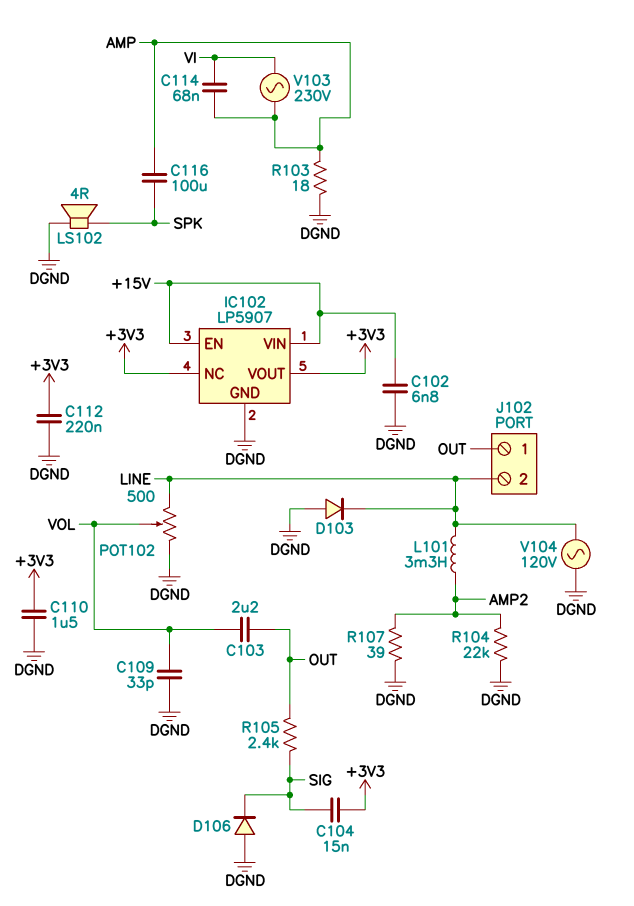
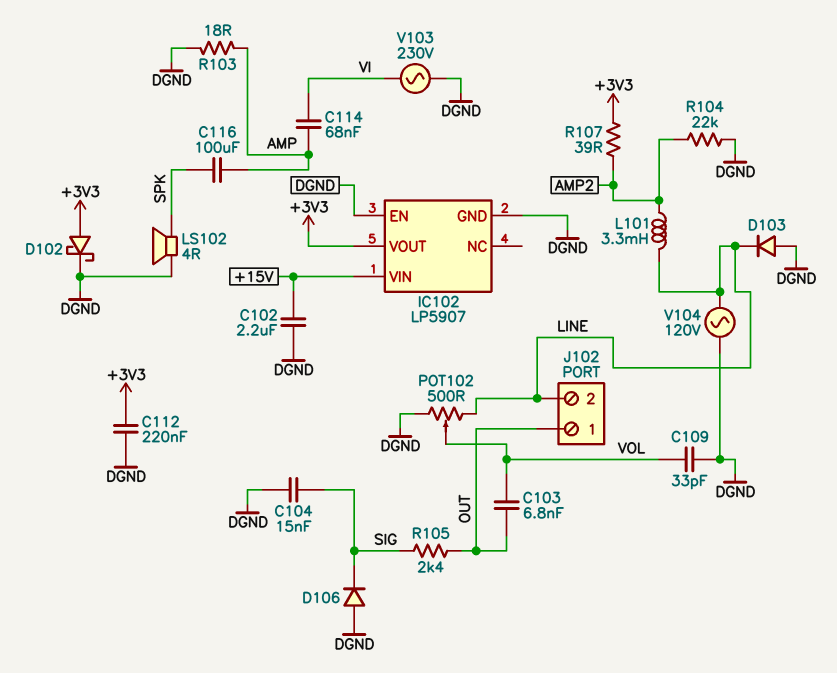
C102: 6.8nF (+15V, DGND) -> 2.2uF (+15V, DGND)
C103: 2.2uF (OUT, VOL) -> 6.8nF (OUT, VOL)
C104: 15nF (+3V3, SIG) -> 15nF (DGND, SIG)
C110: 1.5uF (+3V3, DGND) -> none
D102: none -> schottky (A +3V3, K DGND)
IC102 pin EN: +15V -> DGND
IC102 pin NC: +3V3 -> none
R107: 39 (AMP2, DGND) -> 39 (+3V3, AMP2)
V103: AC 230V (AMP, VI) -> AC 230V (DGND, VI)

